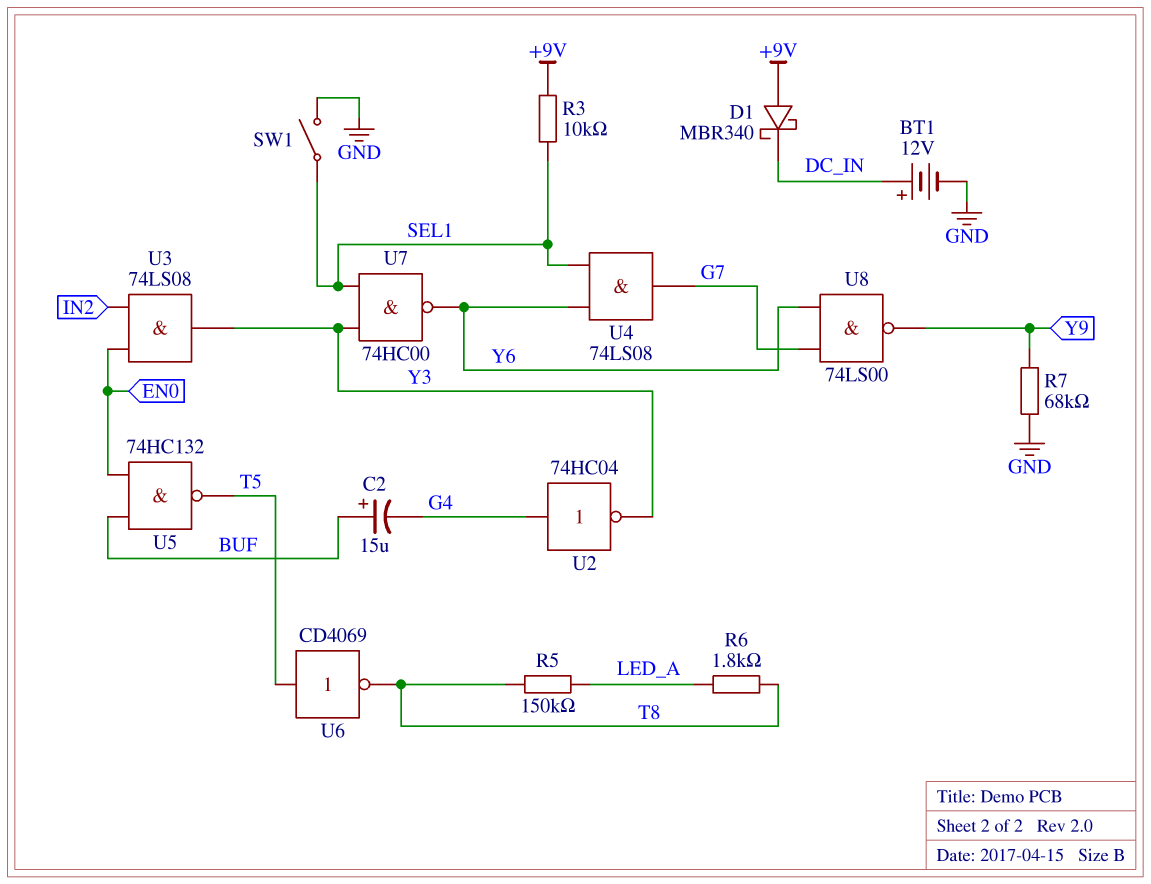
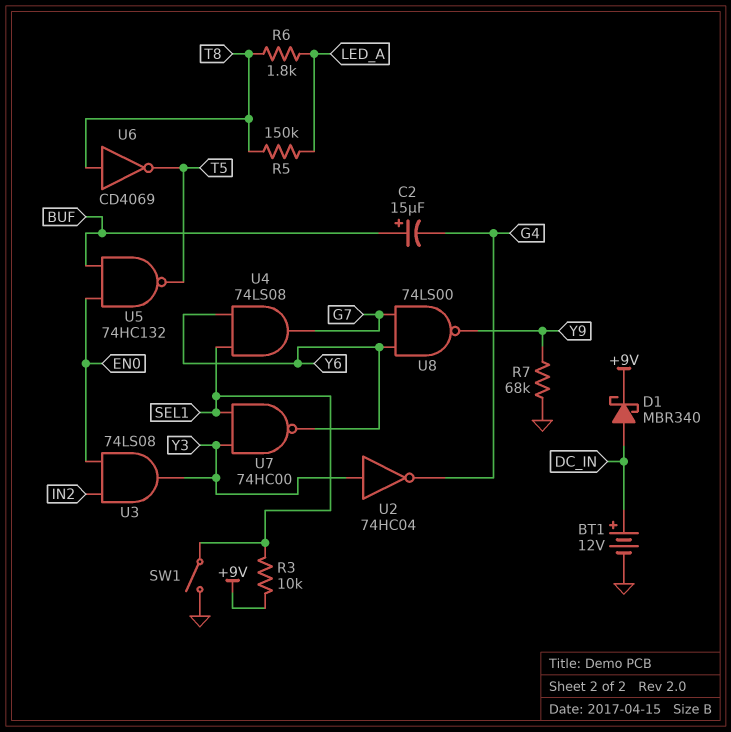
D1: schottky MBR340 (A +9V, K DC_IN) -> schottky MBR340 (A DC_IN, K +9V)
U2: NOT 74HC04 (in G4, out Y3) -> NOT 74HC04 (in Y3, out G4)
U6: NOT CD4069 (in T5, out T8) -> NOT CD4069 (in T8, out T5)

